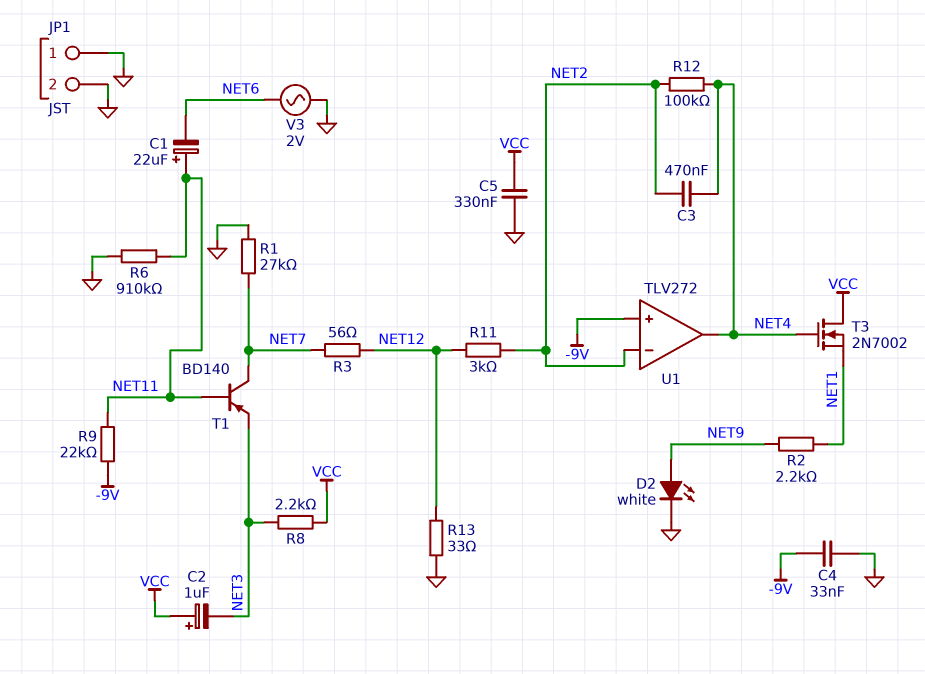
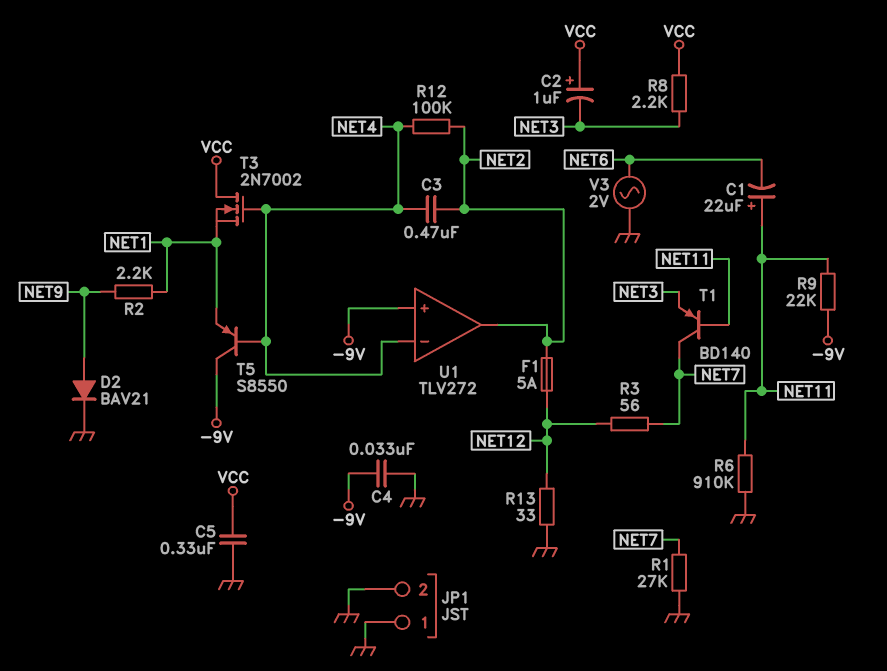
D2: LED white (A NET9, K GND) -> diode BAV21 (A NET9, K GND)
F1: none -> 5A (NET2, NET12)
R11: 3k (NET2, NET12) -> none
T5: none -> PNP S8550 (B NET4, C -9V, E NET1)
U1 pin in-: NET2 -> NET4
U1 pin out: NET4 -> NET2

